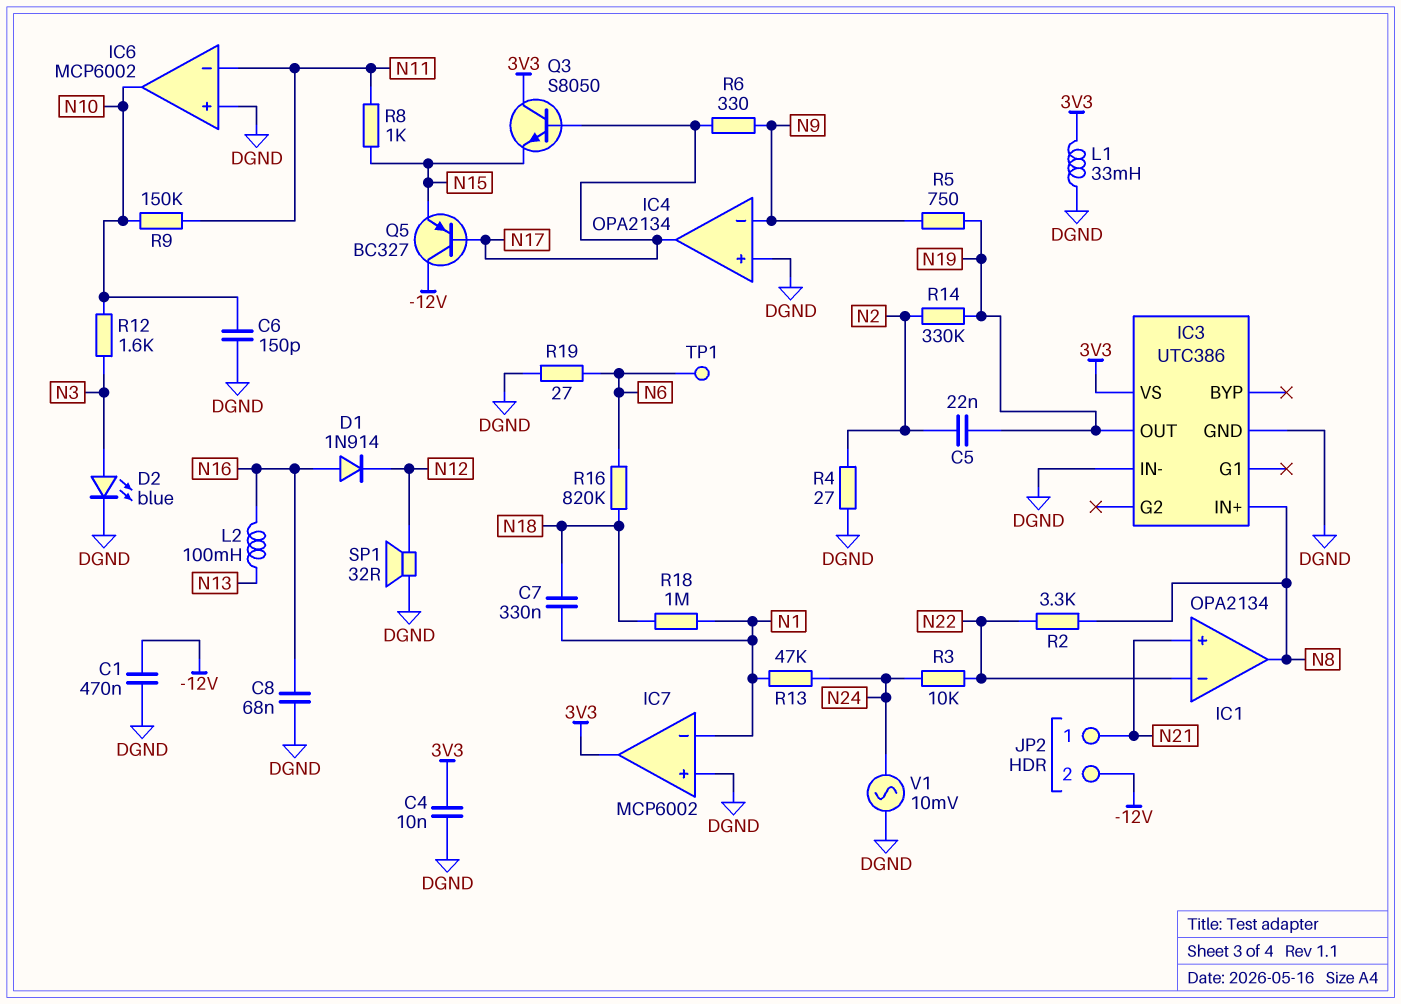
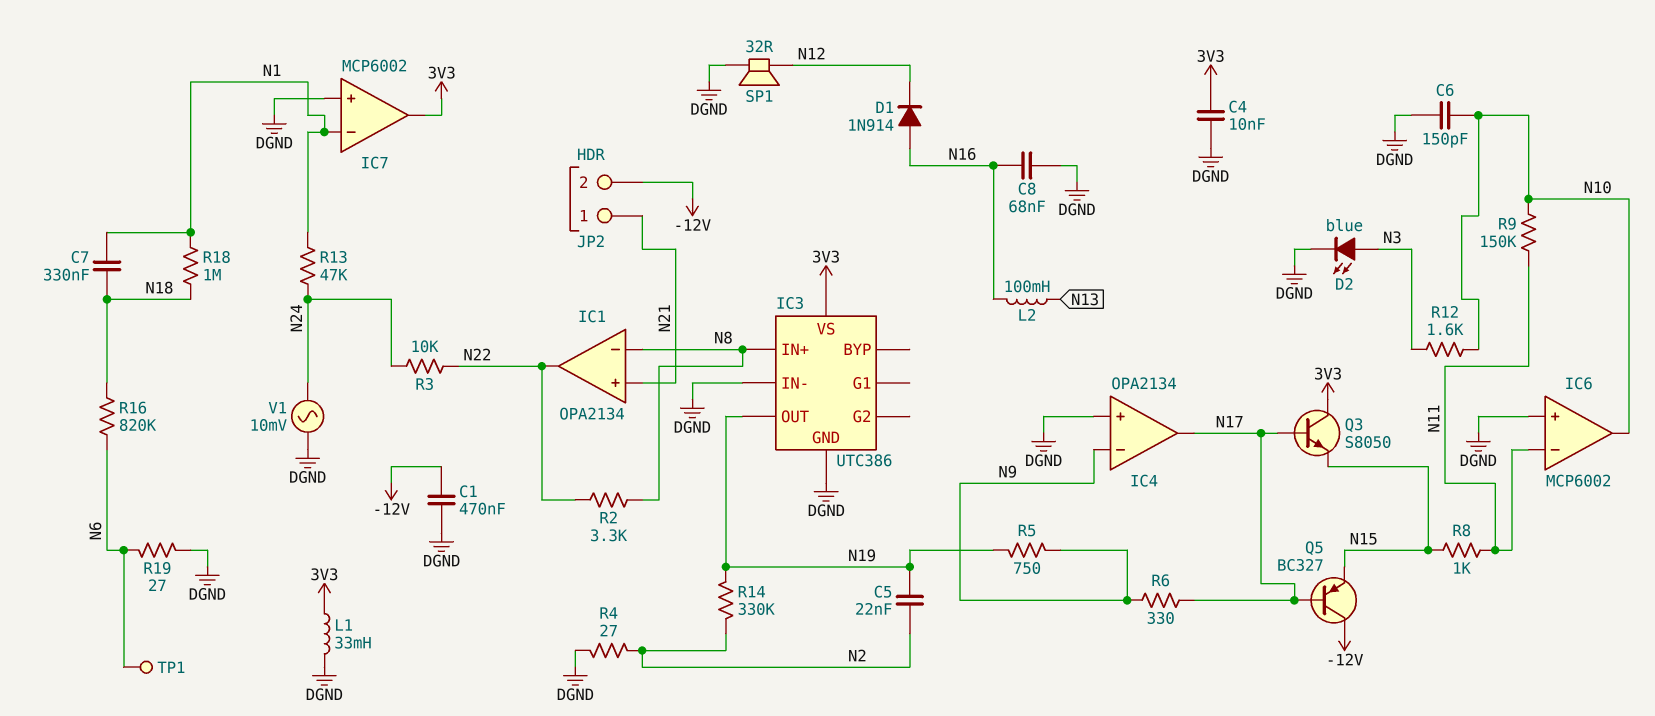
IC1 pin in-: N22 -> N8
IC1 pin out: N8 -> N22

